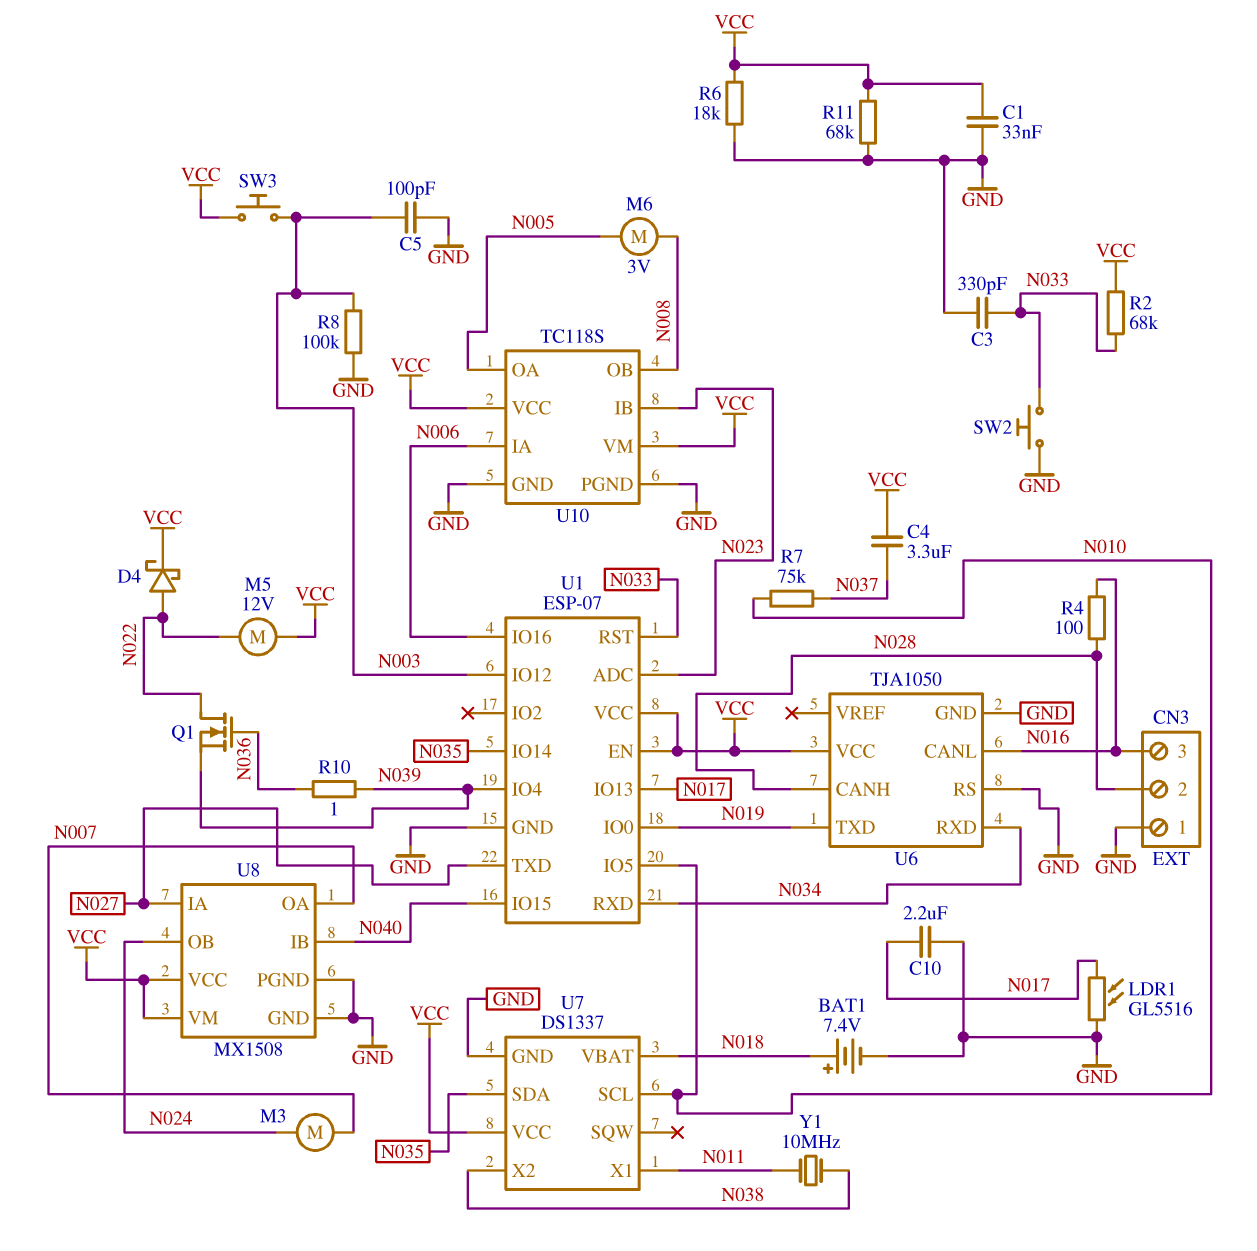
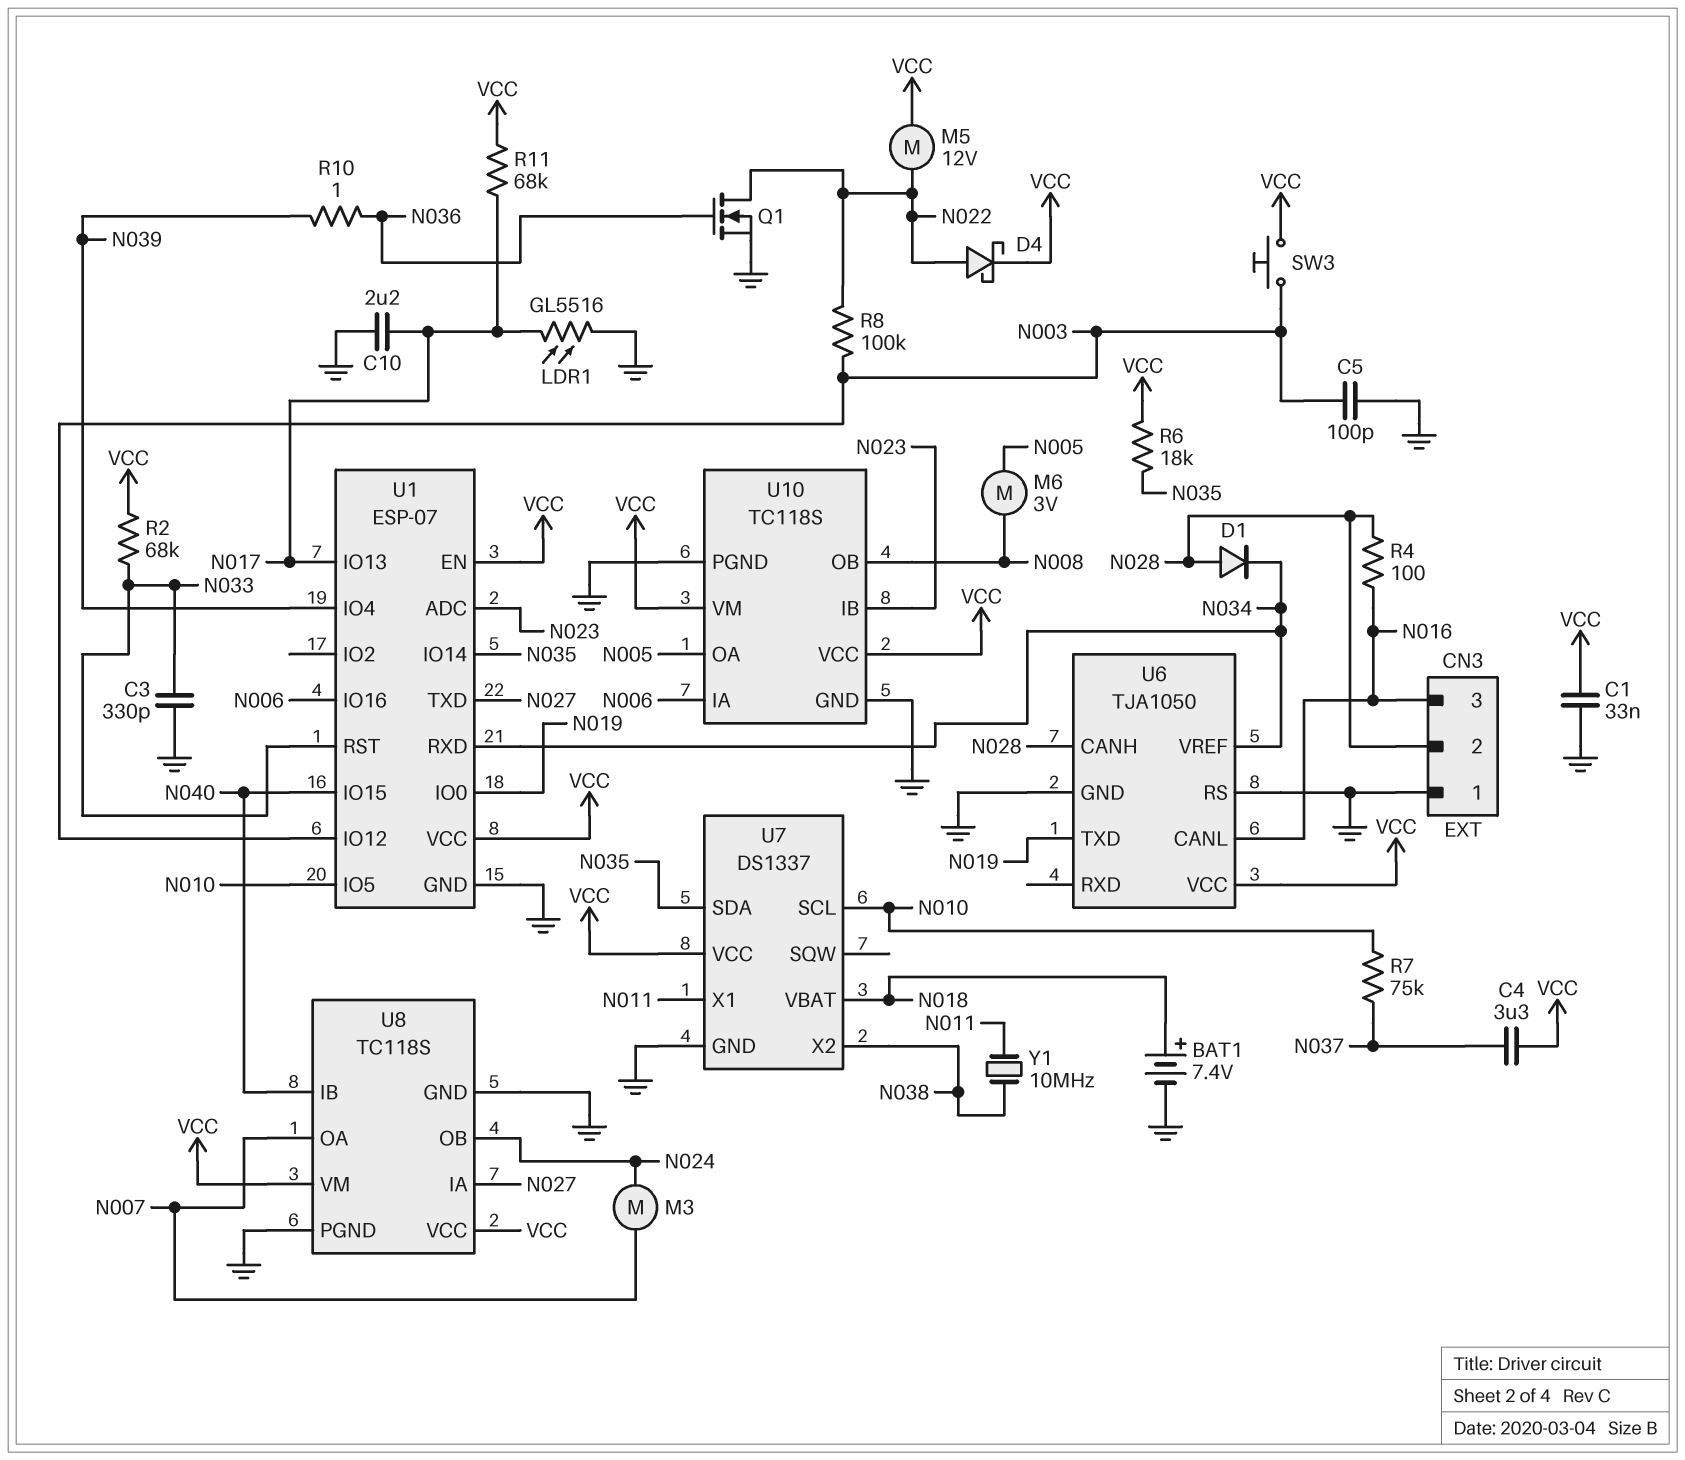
D1: none -> diode (A N028, K N034)
Q1: NMOS (G N036, D N022, S N039) -> NMOS (G N036, D N022, S GND)
R6: 18k (GND, VCC) -> 18k (N035, VCC)
R8: 100k (GND, N003) -> 100k (N003, N022)
R11: 68k (GND, VCC) -> 68k (N017, VCC)
SW2: button (GND, N033) -> none
U6 pin RXD: N034 -> none
U6 pin VREF: none -> N034
U8: MX1508 -> TC118S

